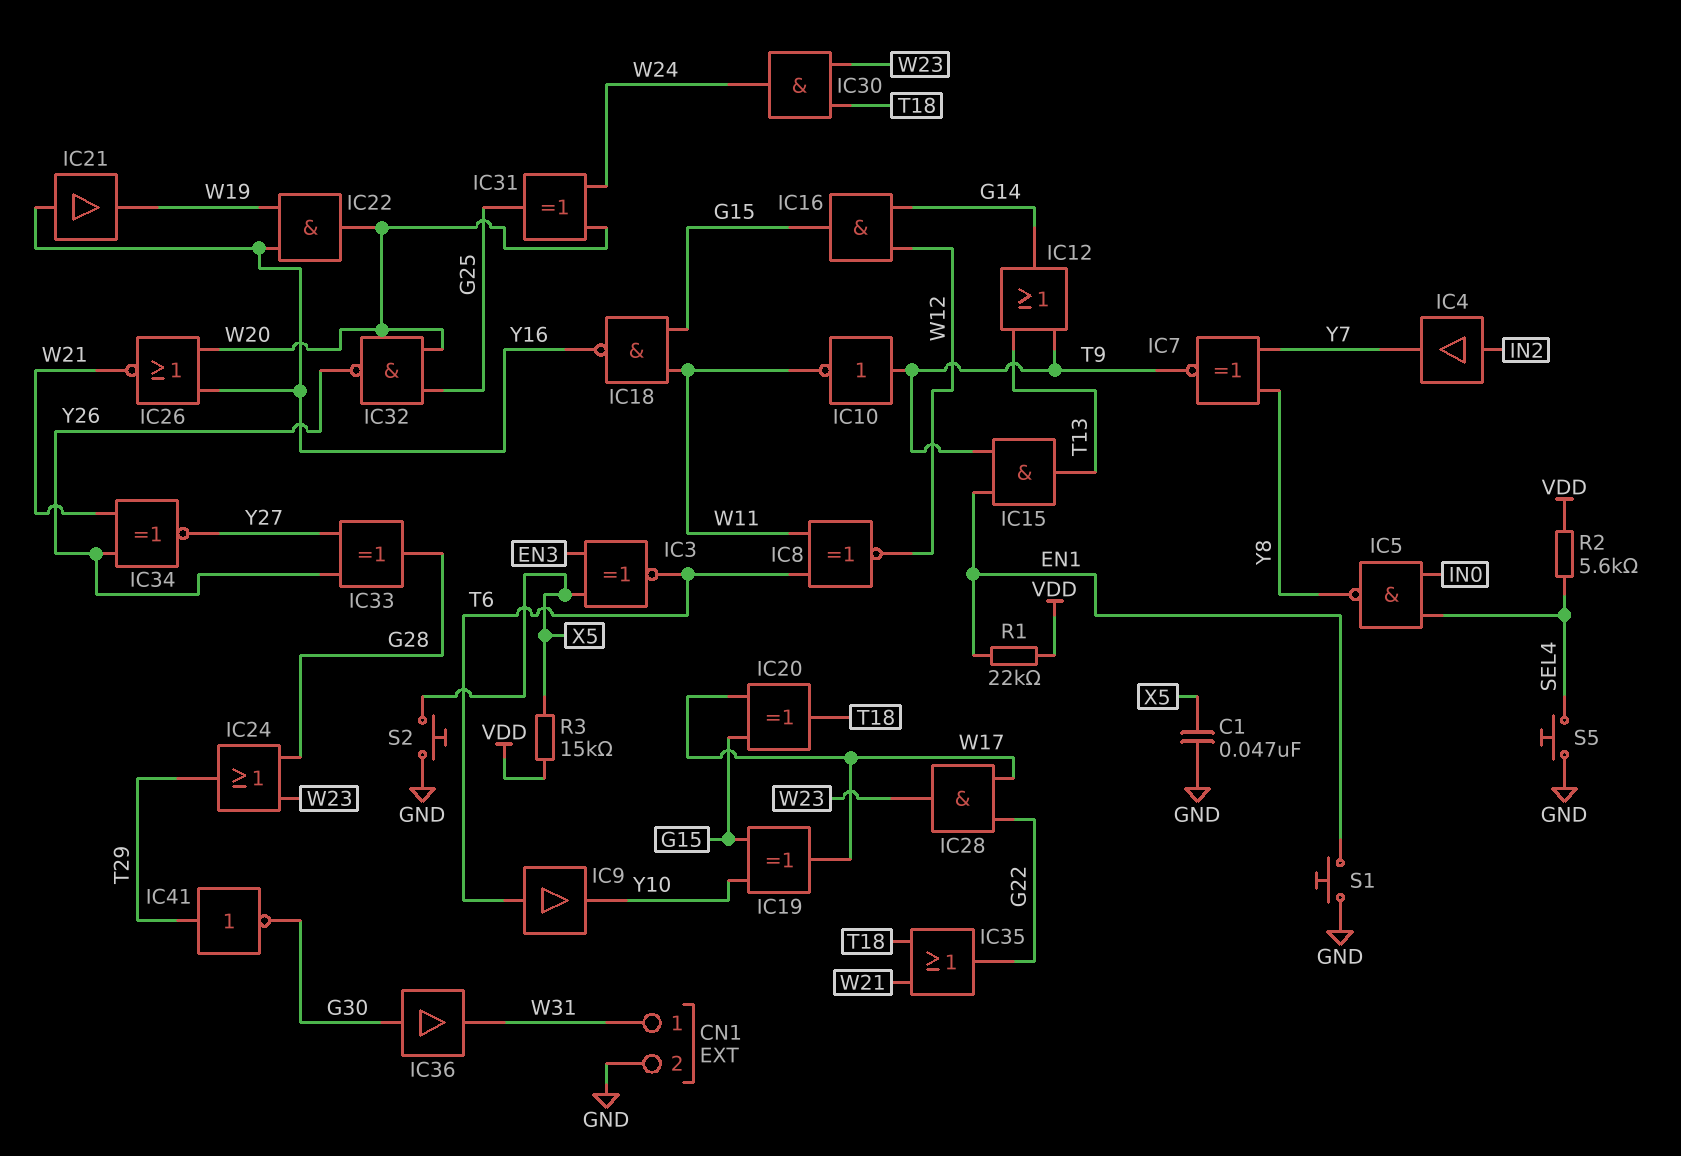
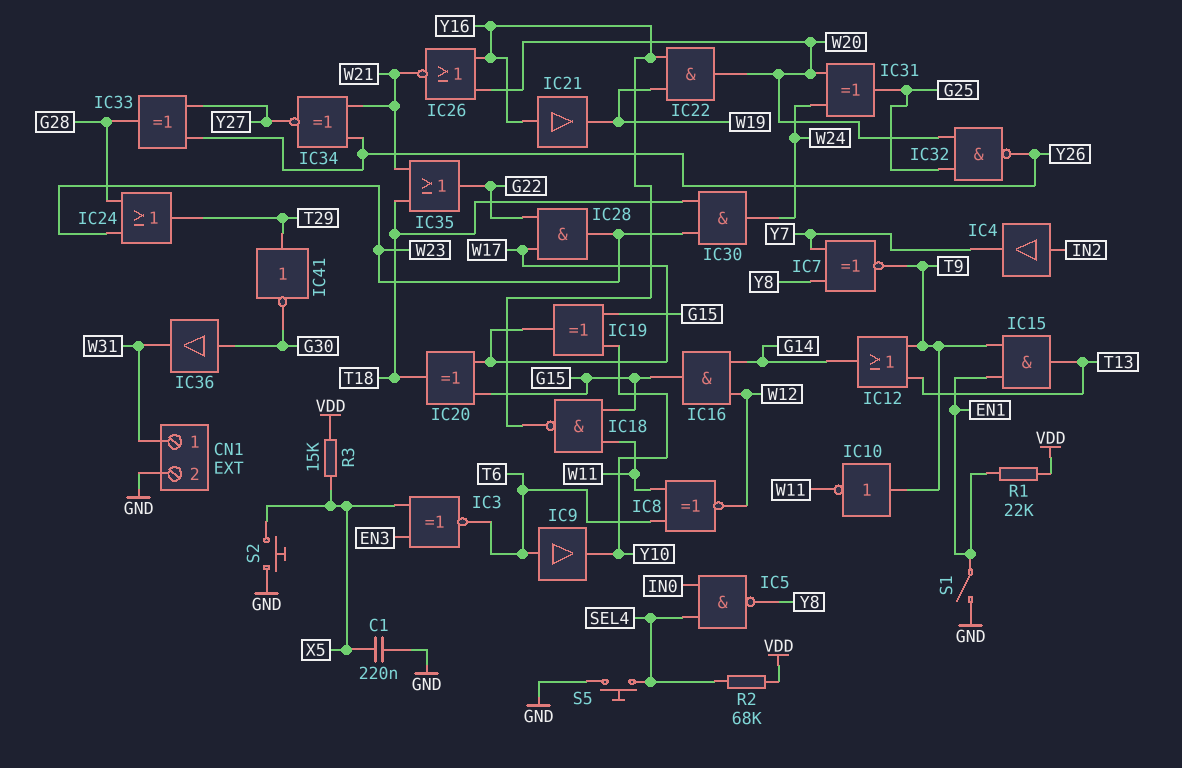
C1: 47nF (GND, X5) -> 220nF (GND, X5)
R2: 5.6k (SEL4, VDD) -> 68k (SEL4, VDD)
S1: button (EN1, GND) -> switch (EN1, GND)

